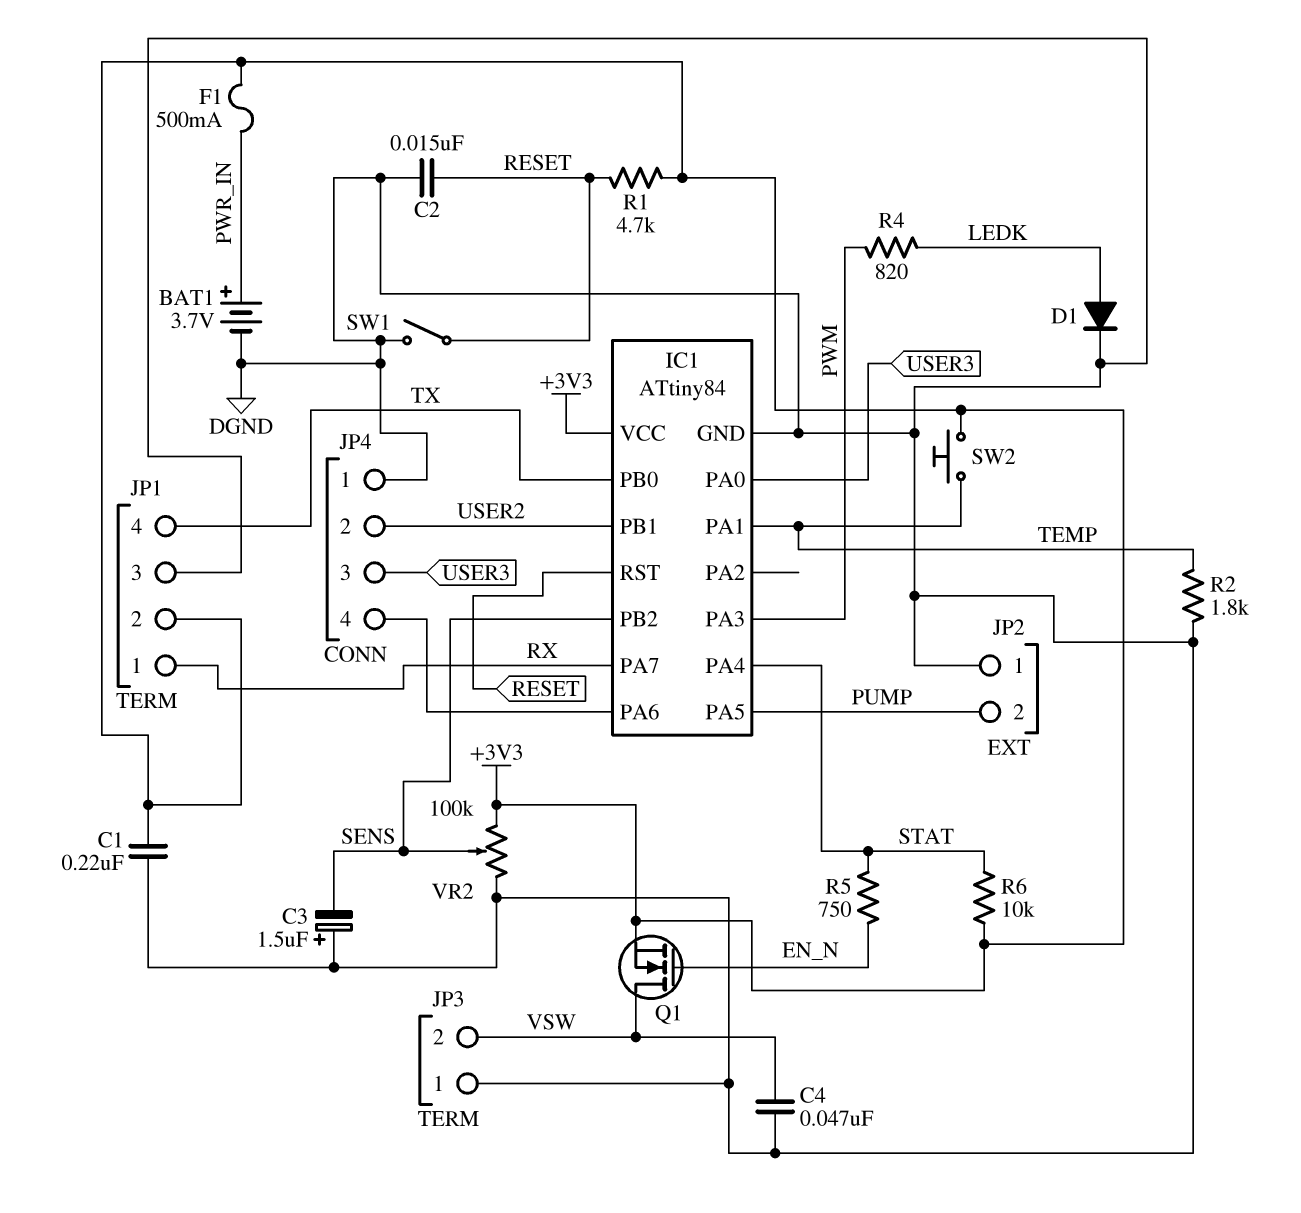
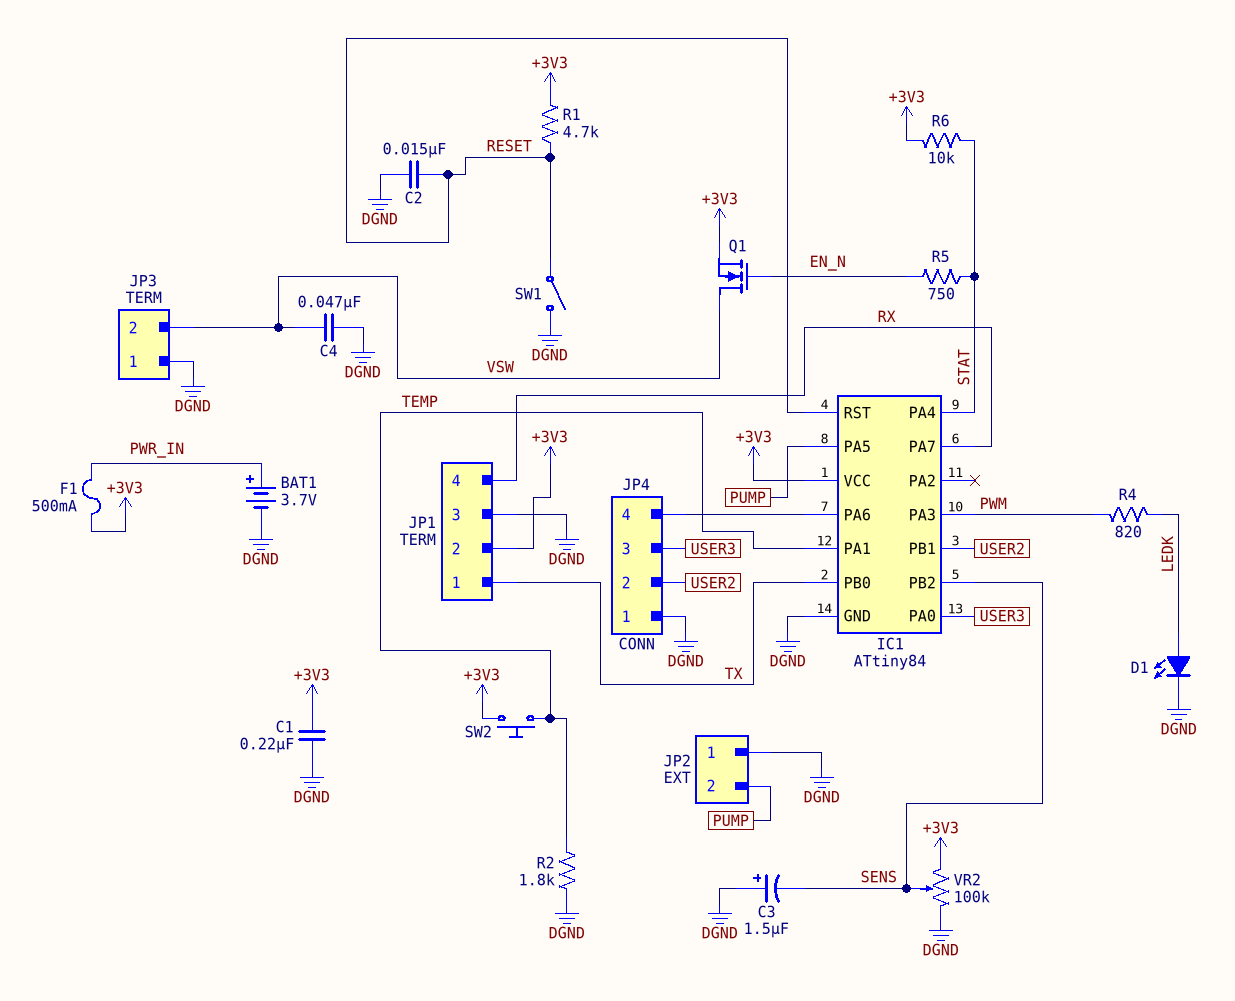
D1: diode (A LEDK, K DGND) -> LED (A LEDK, K DGND)
JP1 pin 1: RX -> TX
JP1 pin 4: TX -> RX

